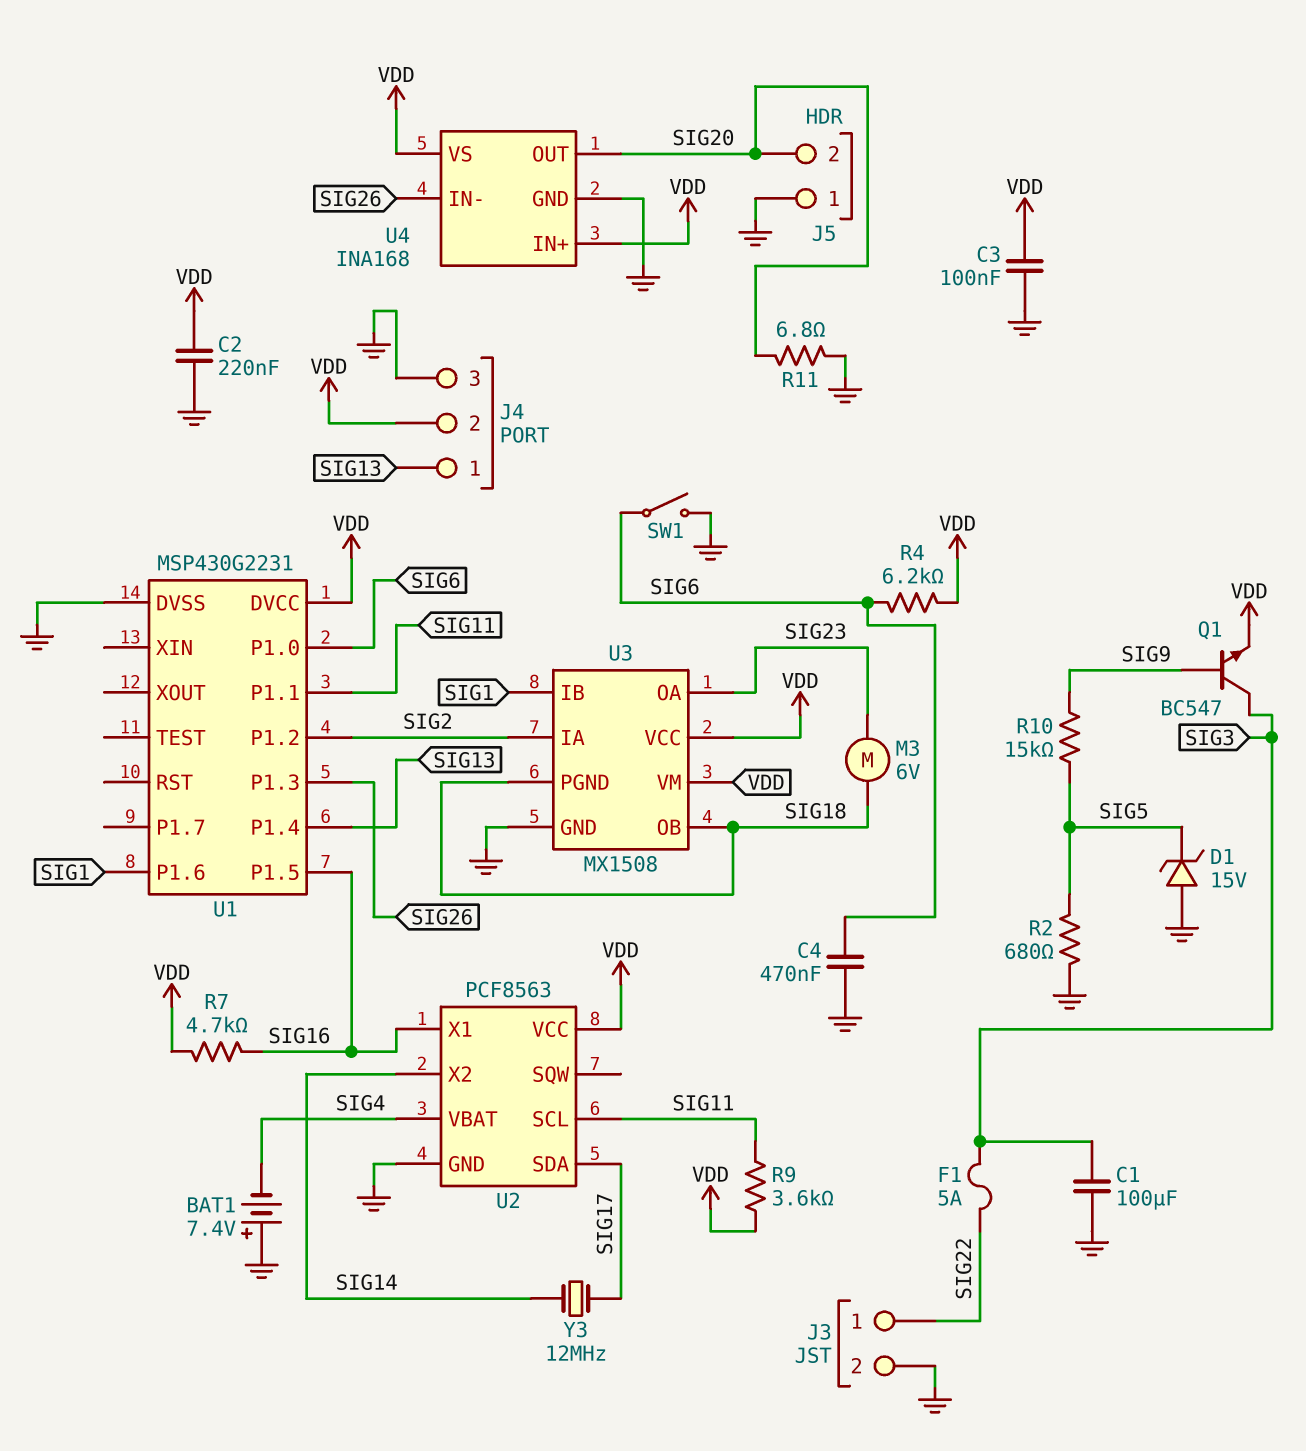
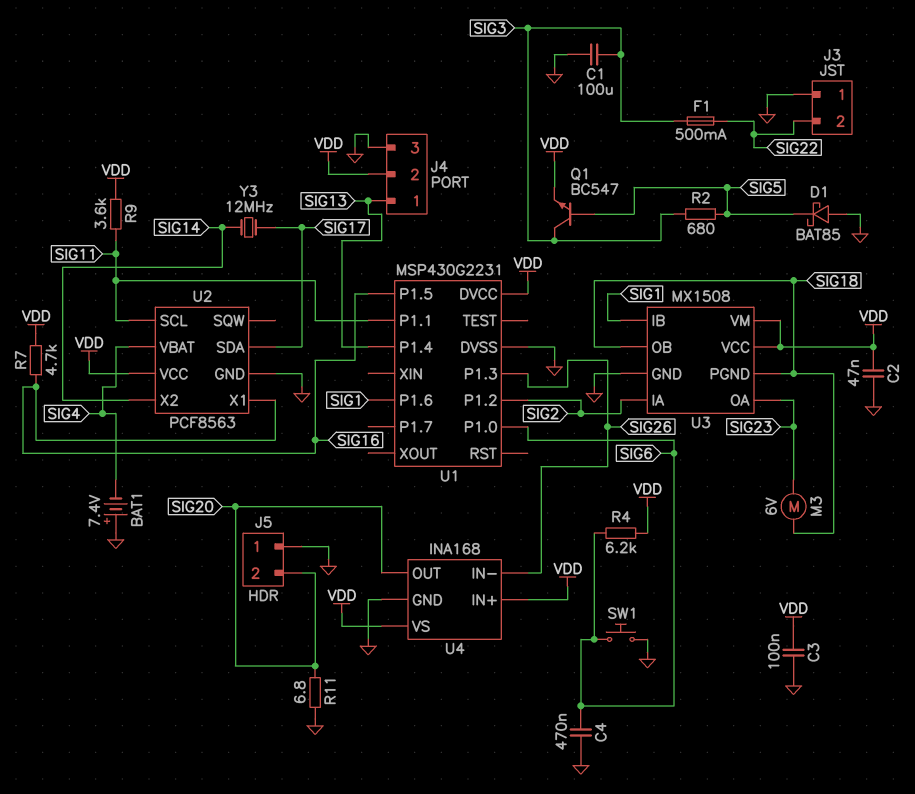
C2: 220nF (GND, VDD) -> 47nF (GND, VDD)
D1: zener 15V (A GND, K SIG5) -> schottky BAT85 (A GND, K SIG5)
F1: 5A (SIG3, SIG22) -> 500mA (SIG3, SIG22)
J3 pin 1: SIG22 -> GND
J3 pin 2: GND -> SIG22
Q1: NPN BC547 (B SIG9, C SIG3, E VDD) -> NPN BC547 (B SIG5, C SIG3, E VDD)
R2: 680 (GND, SIG5) -> 680 (SIG3, SIG5)
R10: 15k (SIG5, SIG9) -> none
SW1: switch (GND, SIG6) -> button (GND, SIG6)

